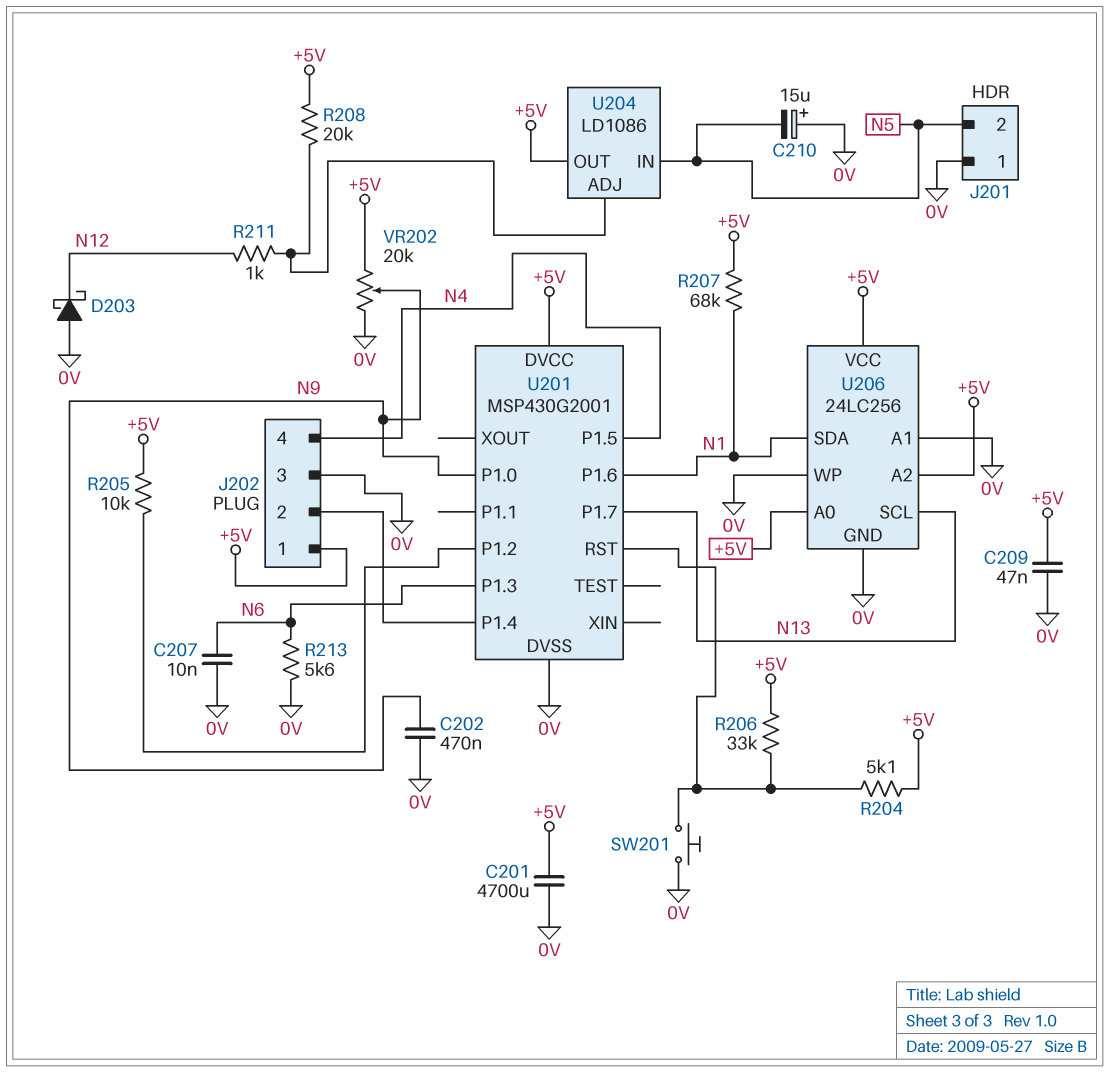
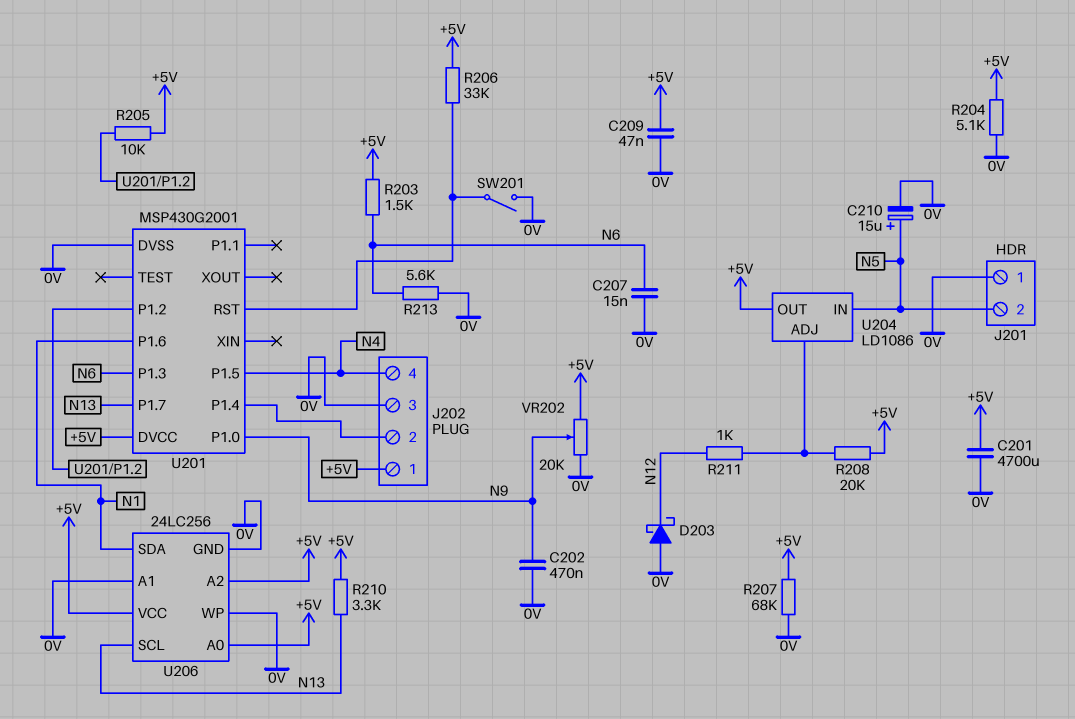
C207: 10nF (0V, N6) -> 15nF (0V, N6)
C210: 15uF (plus 0V, minus N5) -> 15uF (plus N5, minus 0V)
R203: none -> 1.5k (+5V, N6)
R204: 5.1k (+5V, U201/RST) -> 5.1k (+5V, 0V)
R207: 68k (+5V, N1) -> 68k (+5V, 0V)
R210: none -> 3.3k (+5V, N13)
SW201: button (0V, U201/RST) -> switch (0V, U201/RST)

